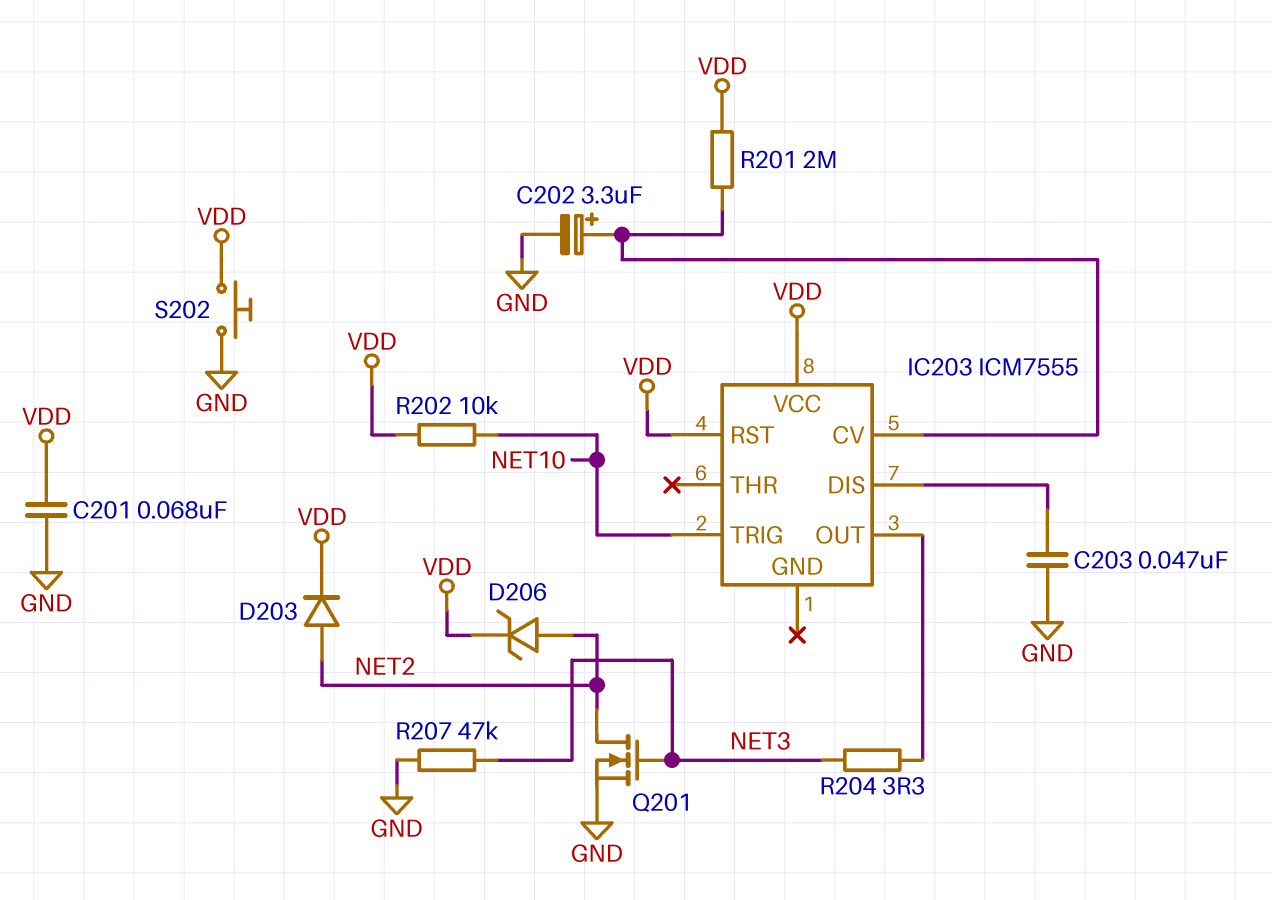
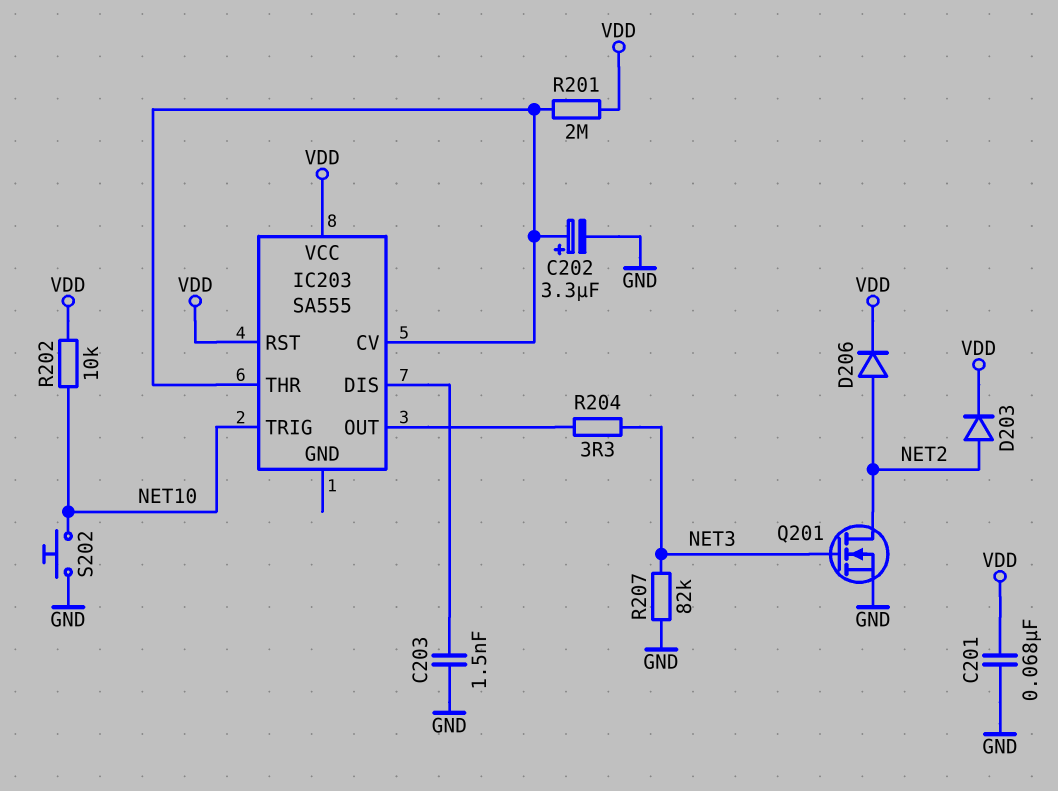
C203: 47nF (GND, IC203/DIS) -> 1.5nF (GND, IC203/DIS)
D206: zener (A NET2, K VDD) -> diode (A NET2, K VDD)
IC203: ICM7555 -> SA555
IC203 pin THR: none -> IC203/CV
R207: 47k (GND, NET3) -> 82k (GND, NET3)
S202: button (GND, VDD) -> button (GND, NET10)

